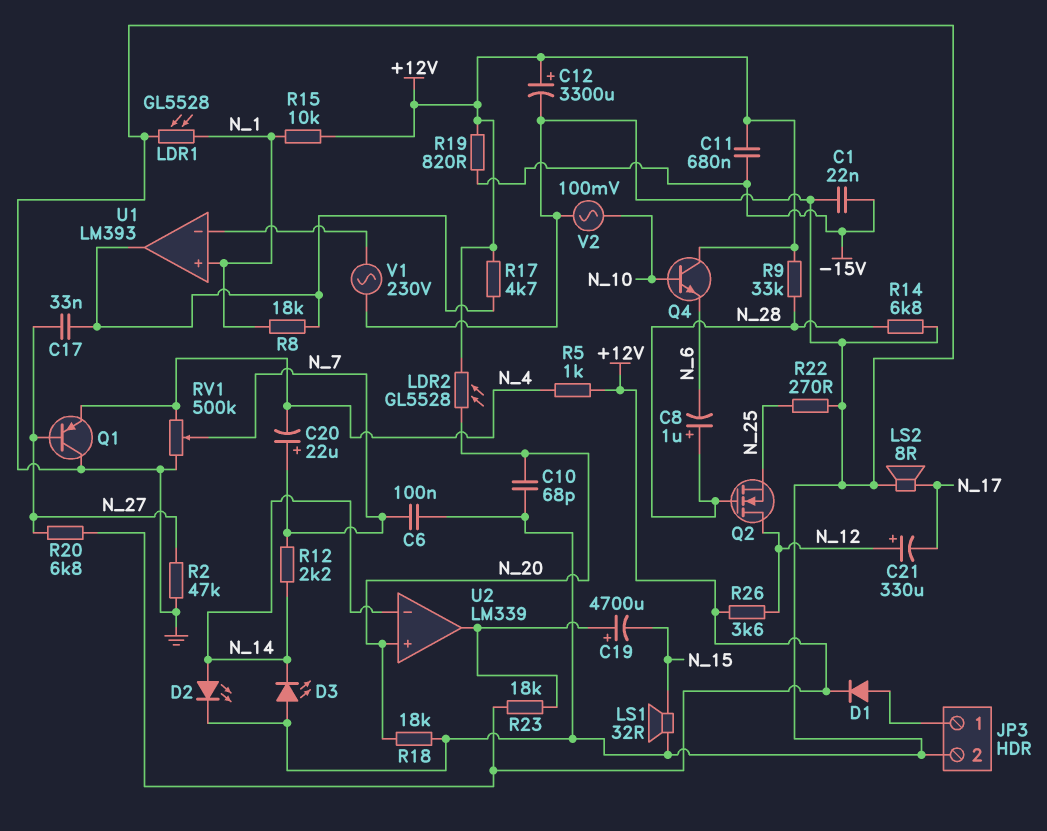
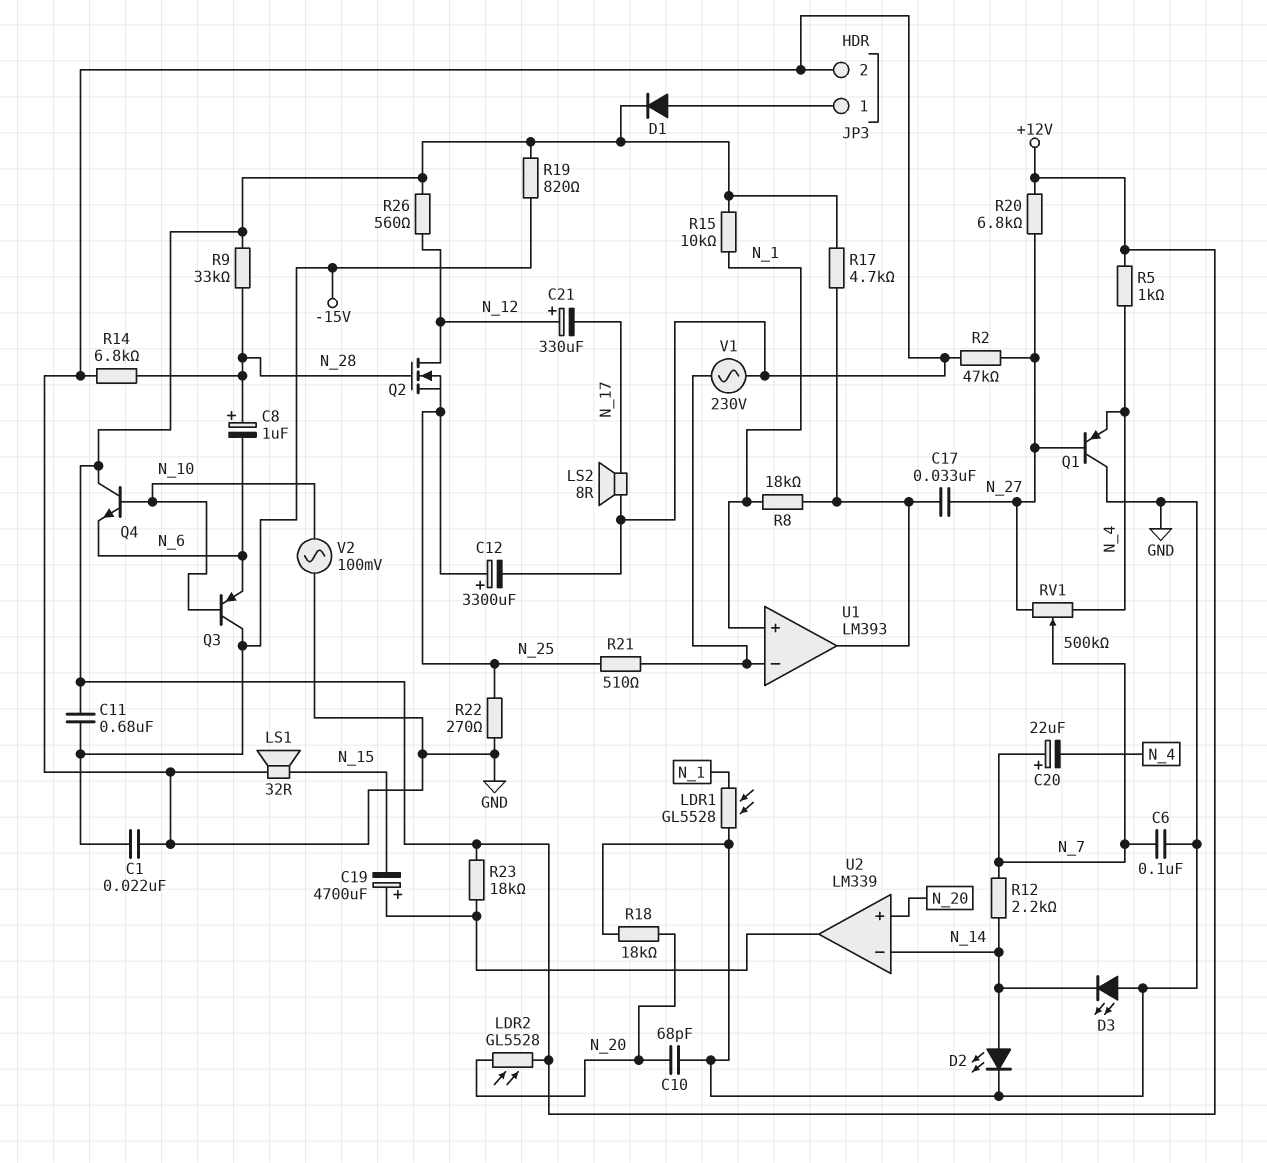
C12: 3300uF (plus +12V, minus GND) -> 3300uF (plus N_25, minus GND)
Q3: none -> PNP (B N_10, C -15V, E N_6)
R21: none -> 510 (N_25, U1/in-)
R26: 3.6k (+12V, N_12) -> 560 (+12V, N_12)
RV1: 500k (GND, N_4, wiper N_7) -> 500k (N_4, N_27, wiper N_7)

